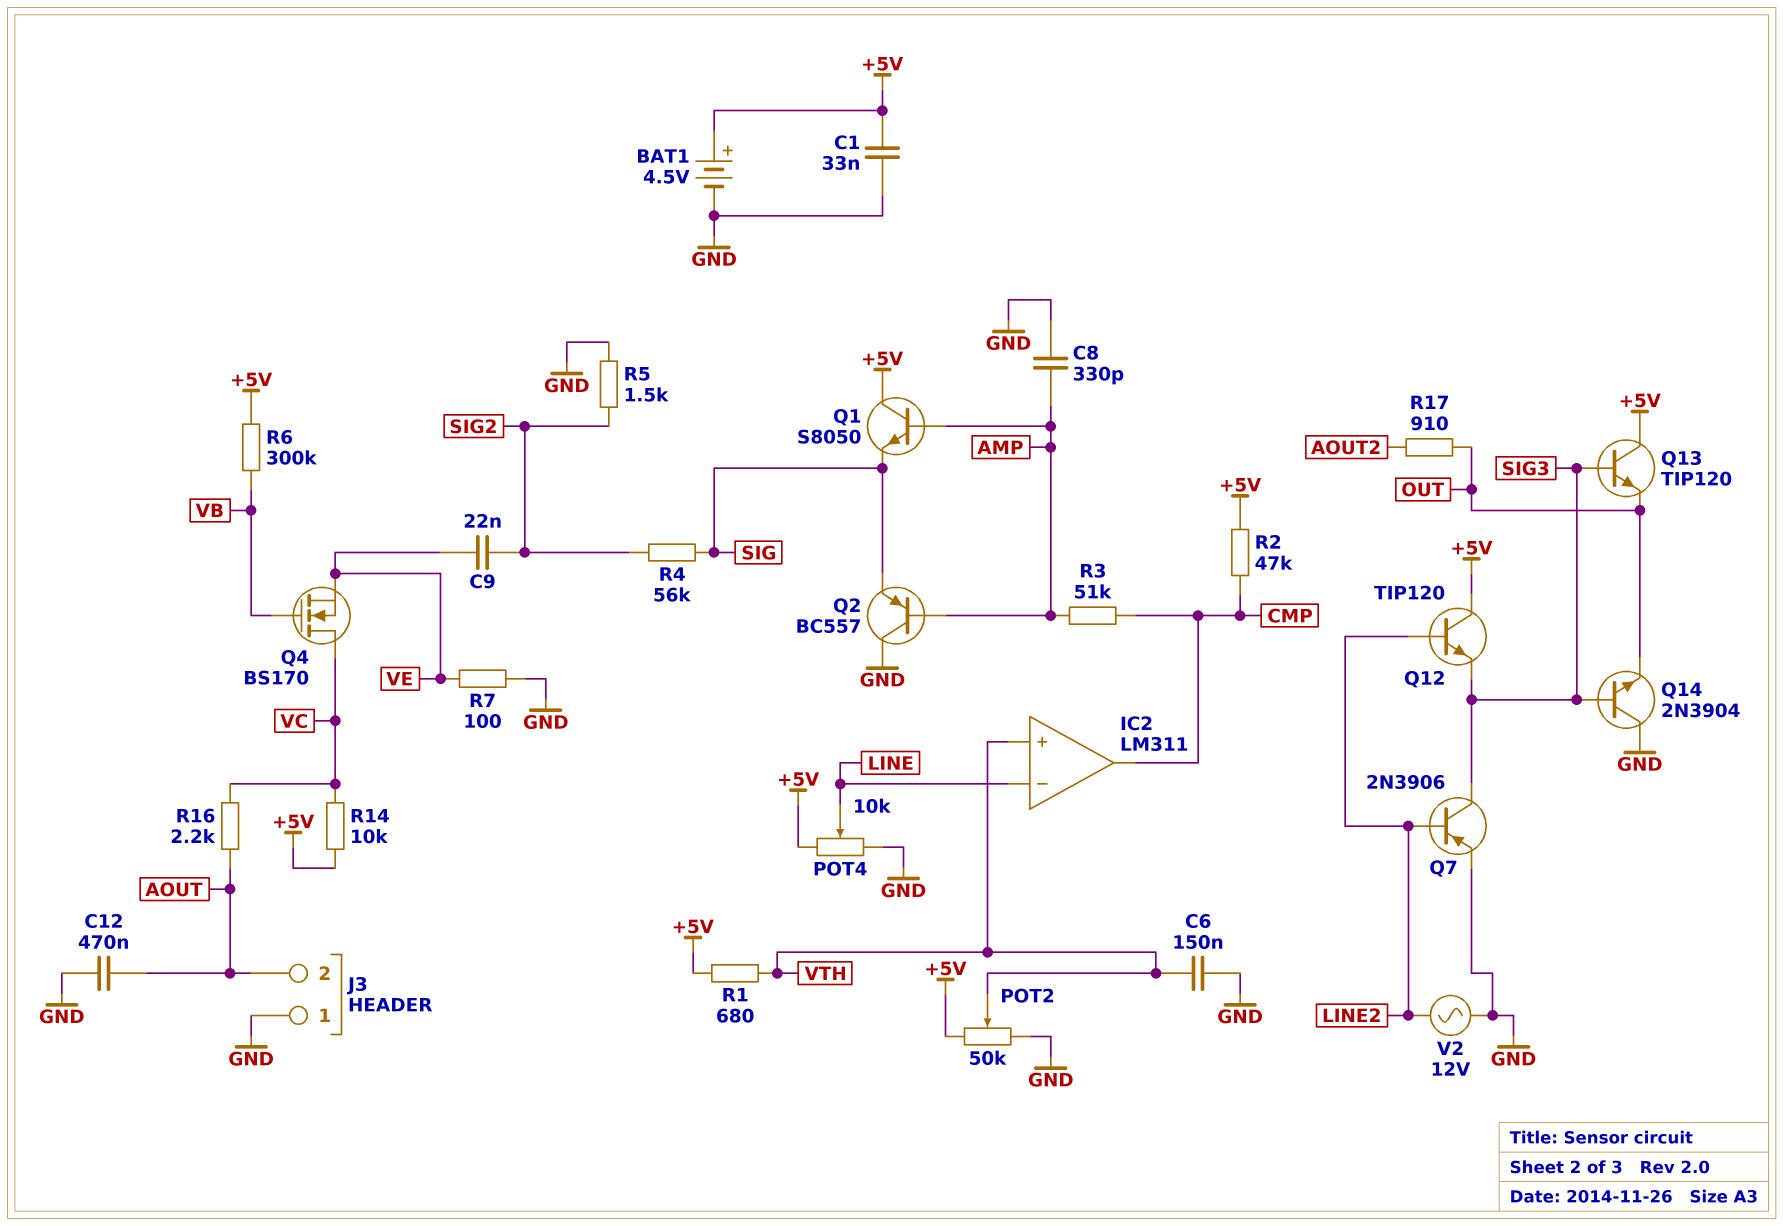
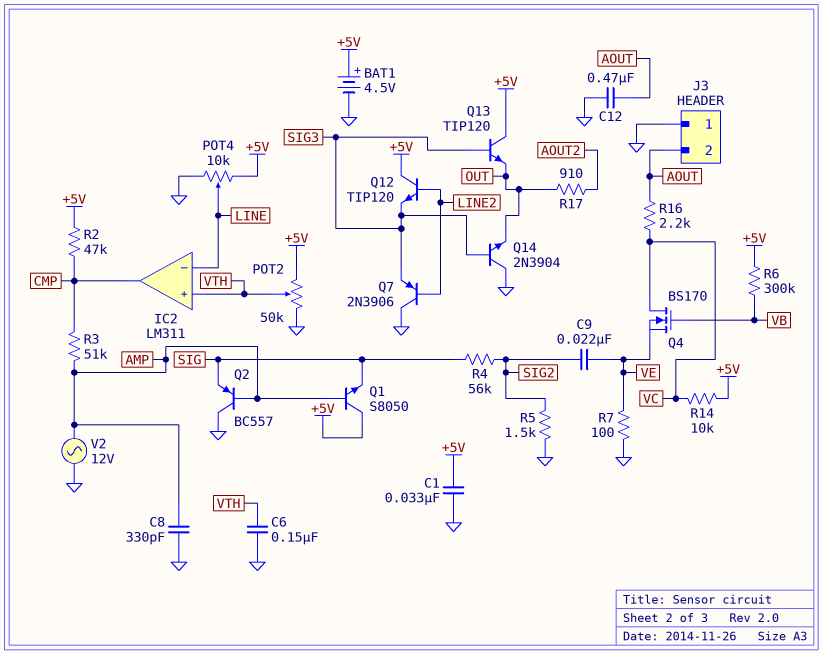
Q7: PNP 2N3906 (B LINE2, C SIG3, E GND) -> PNP 2N3906 (B LINE2, C GND, E SIG3)
R1: 680 (+5V, VTH) -> none
V2: AC 12V (GND, LINE2) -> AC 12V (AMP, GND)

